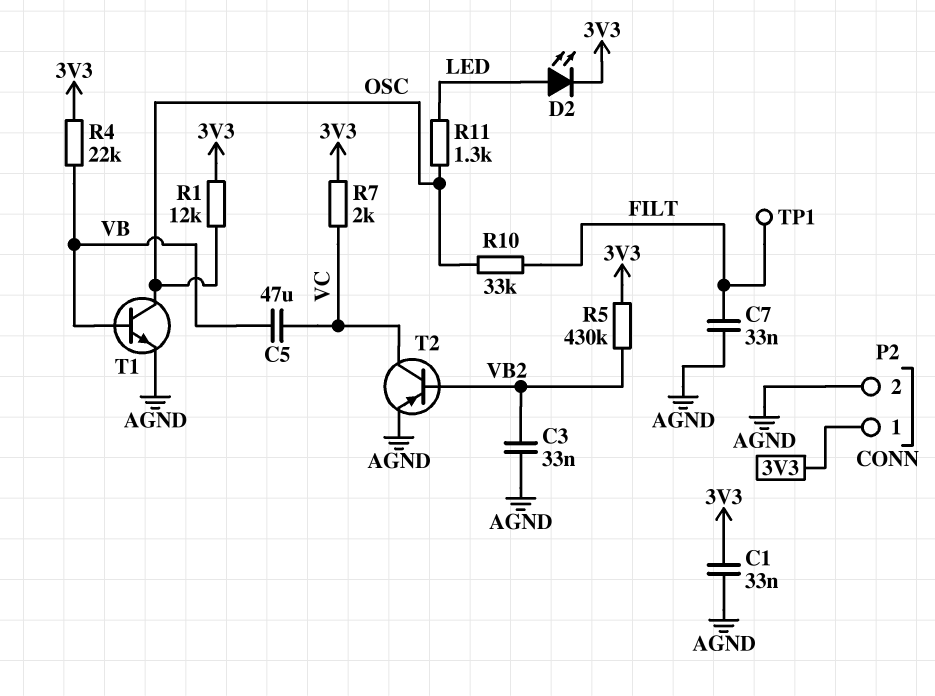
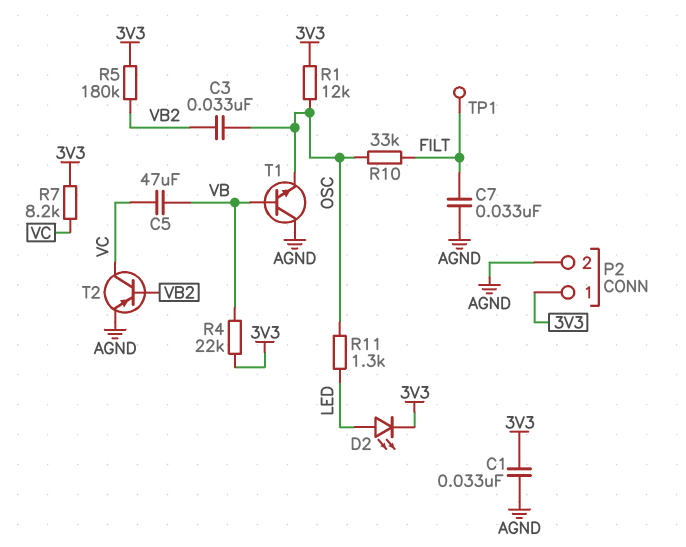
C3: 33nF (AGND, VB2) -> 33nF (OSC, VB2)
R5: 430k (3V3, VB2) -> 180k (3V3, VB2)
R7: 2k (3V3, VC) -> 8.2k (3V3, VC)
T1: NPN (B VB, C OSC, E AGND) -> NPN (B VB, C AGND, E OSC)

